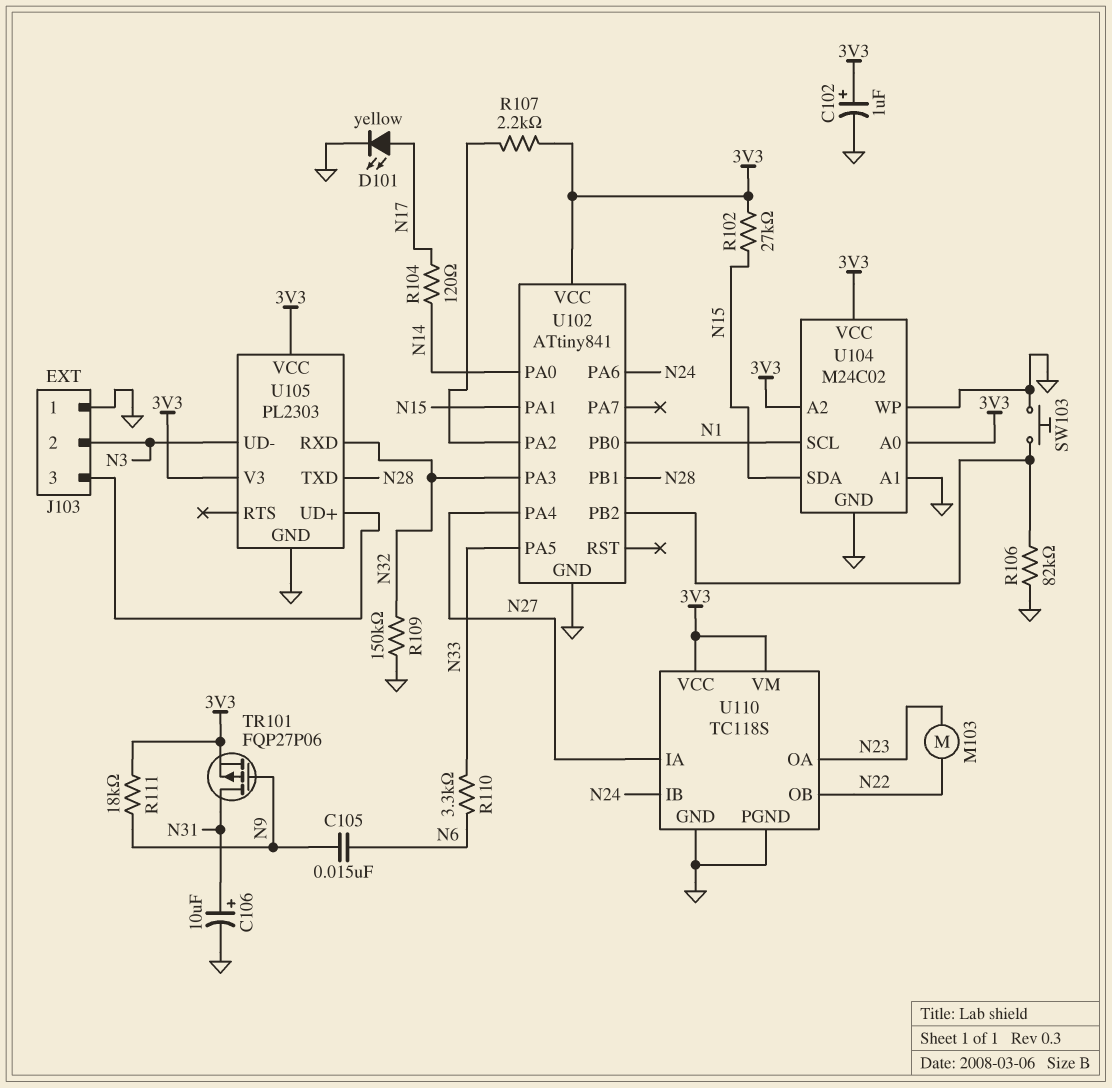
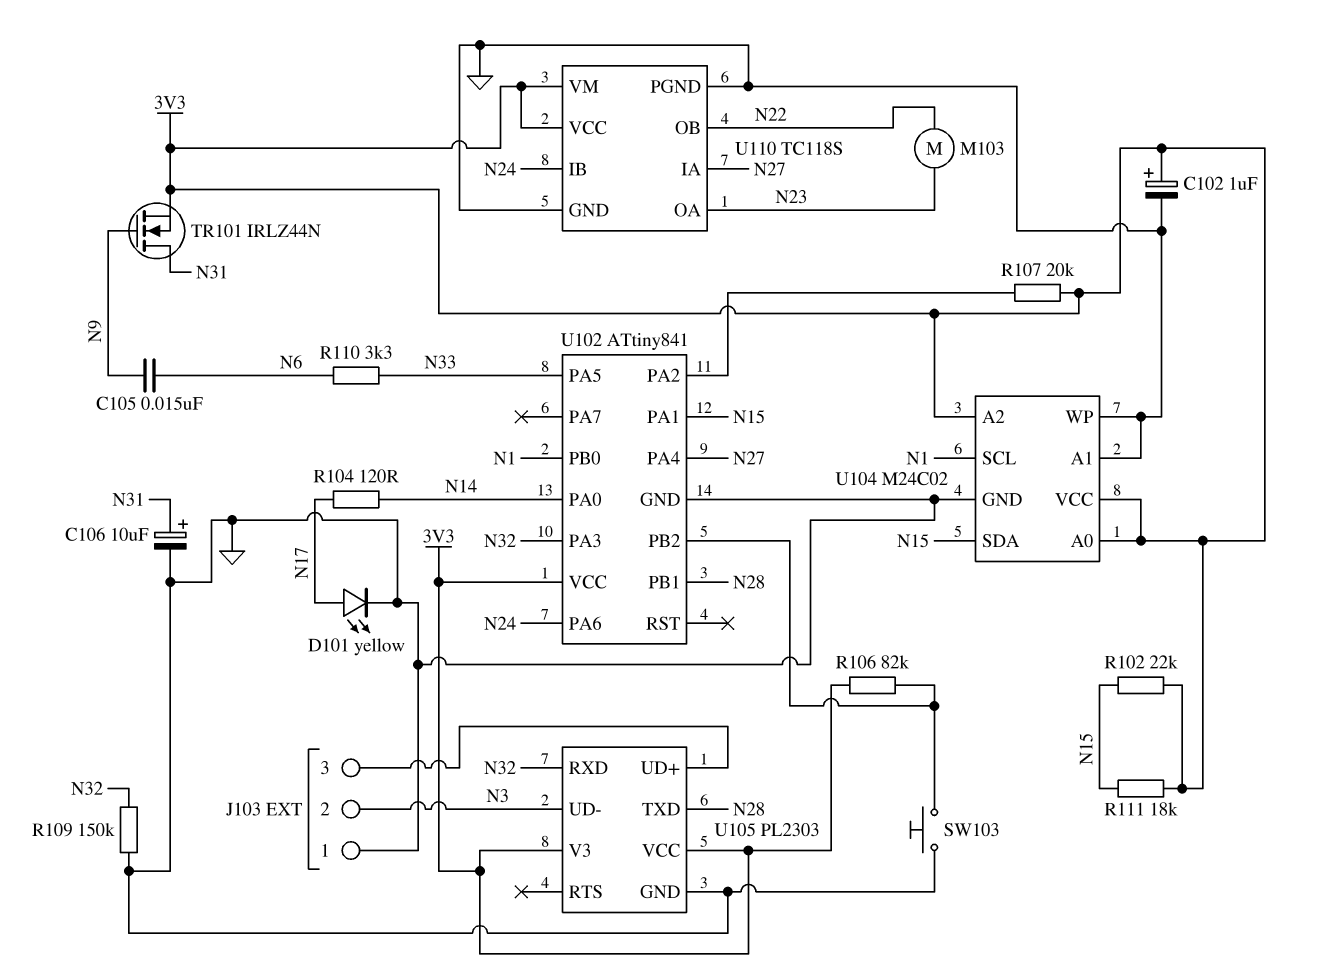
R102: 27k (3V3, N15) -> 22k (3V3, N15)
R106: 82k (GND, U102/PB2) -> 82k (3V3, U102/PB2)
R107: 2.2k (3V3, U102/PA2) -> 20k (3V3, U102/PA2)
R111: 18k (3V3, N9) -> 18k (3V3, N15)
TR101: PMOS FQP27P06 (G N9, D N31, S 3V3) -> NMOS IRLZ44N (G N9, D N31, S 3V3)

